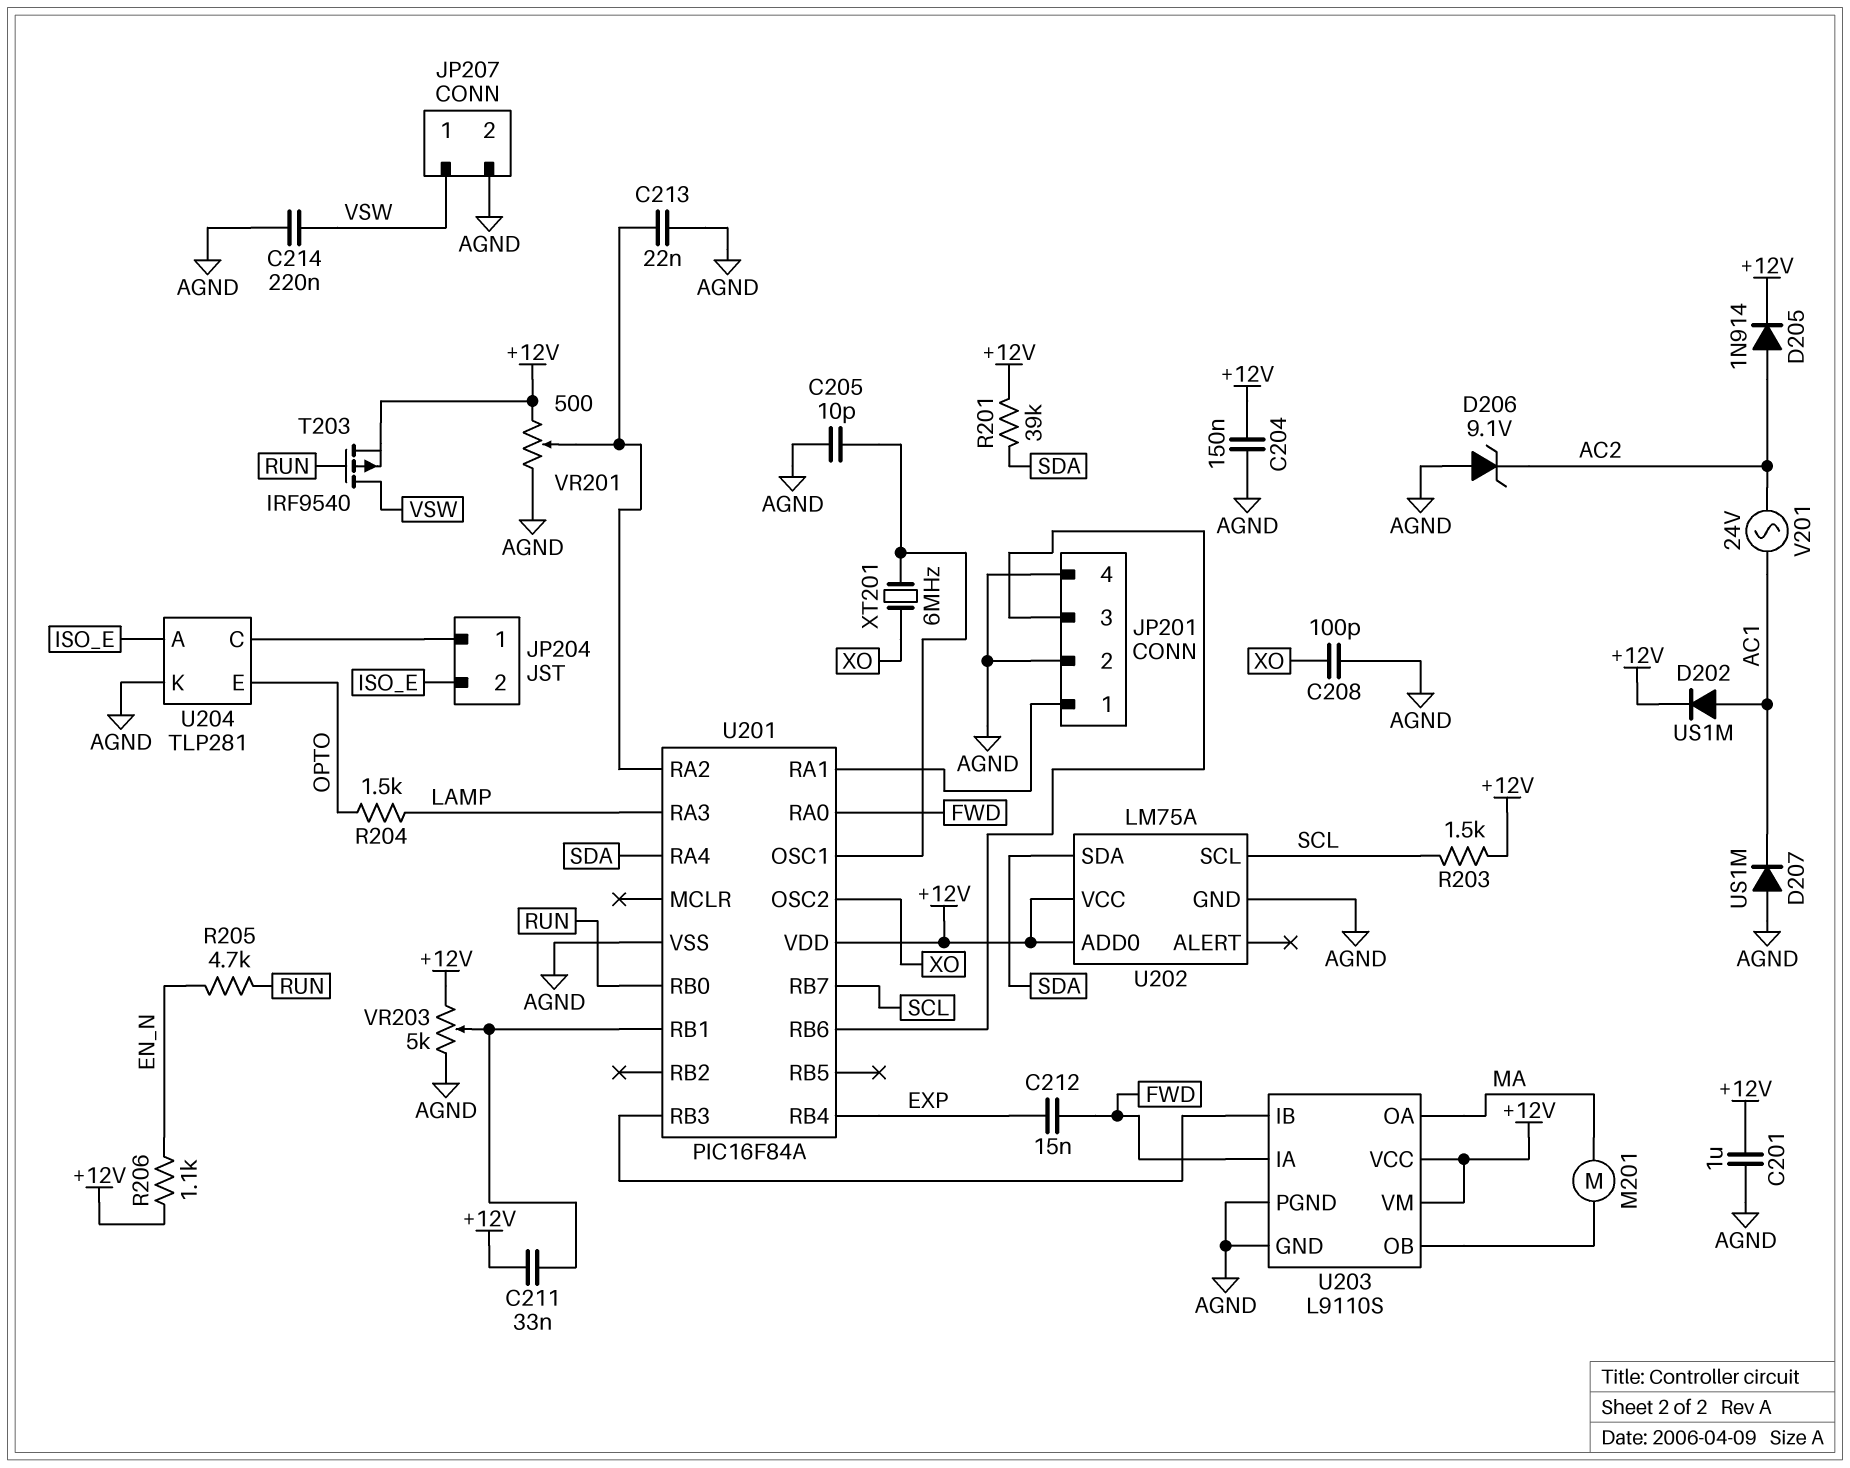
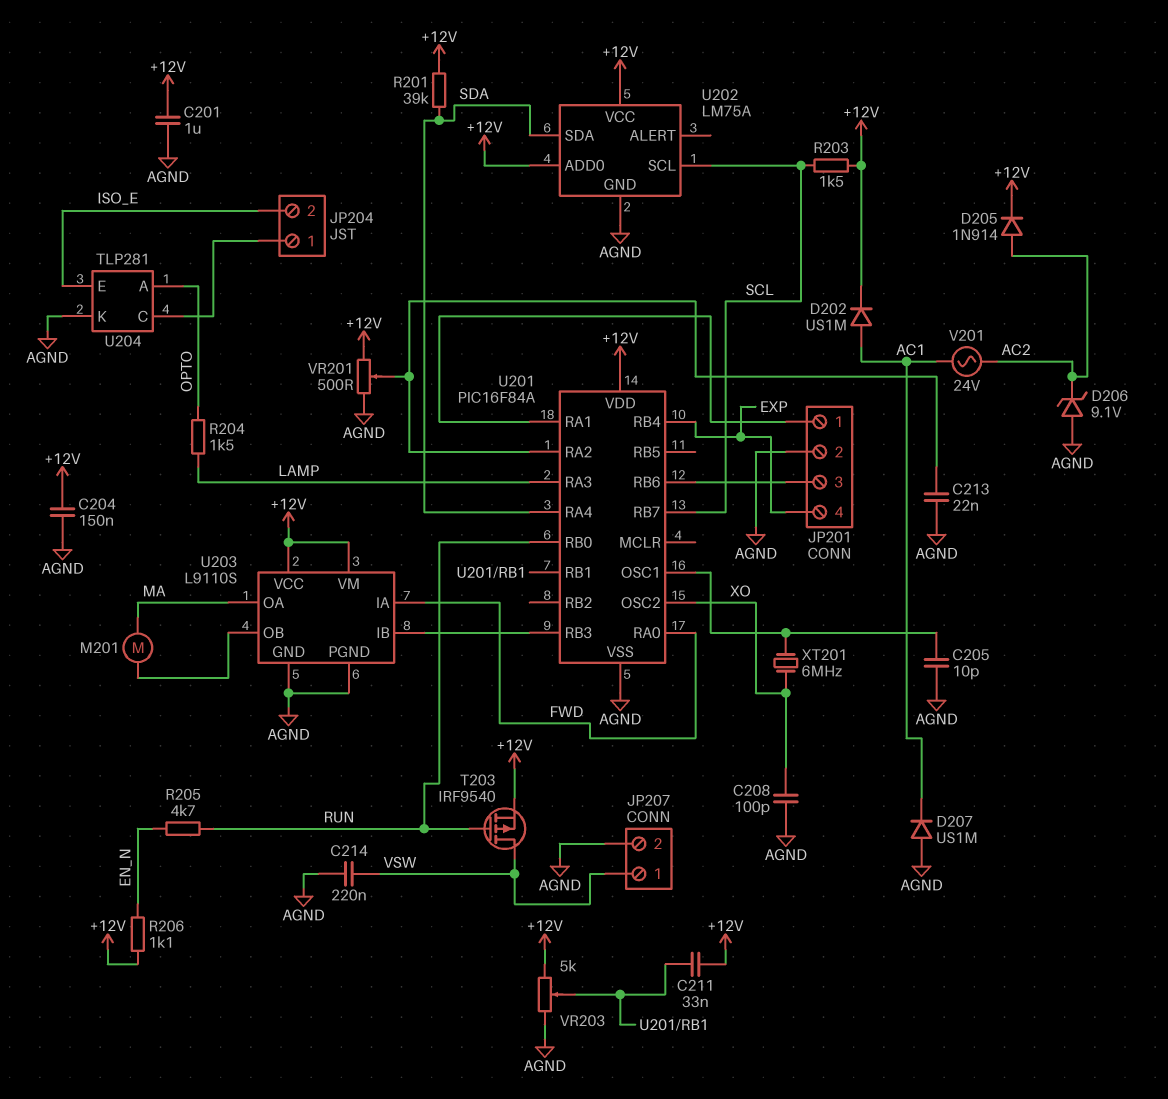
C212: 15nF (EXP, FWD) -> none
JP201 pin 4: AGND -> EXP
U204 pin A: ISO_E -> OPTO
U204 pin E: OPTO -> ISO_E

